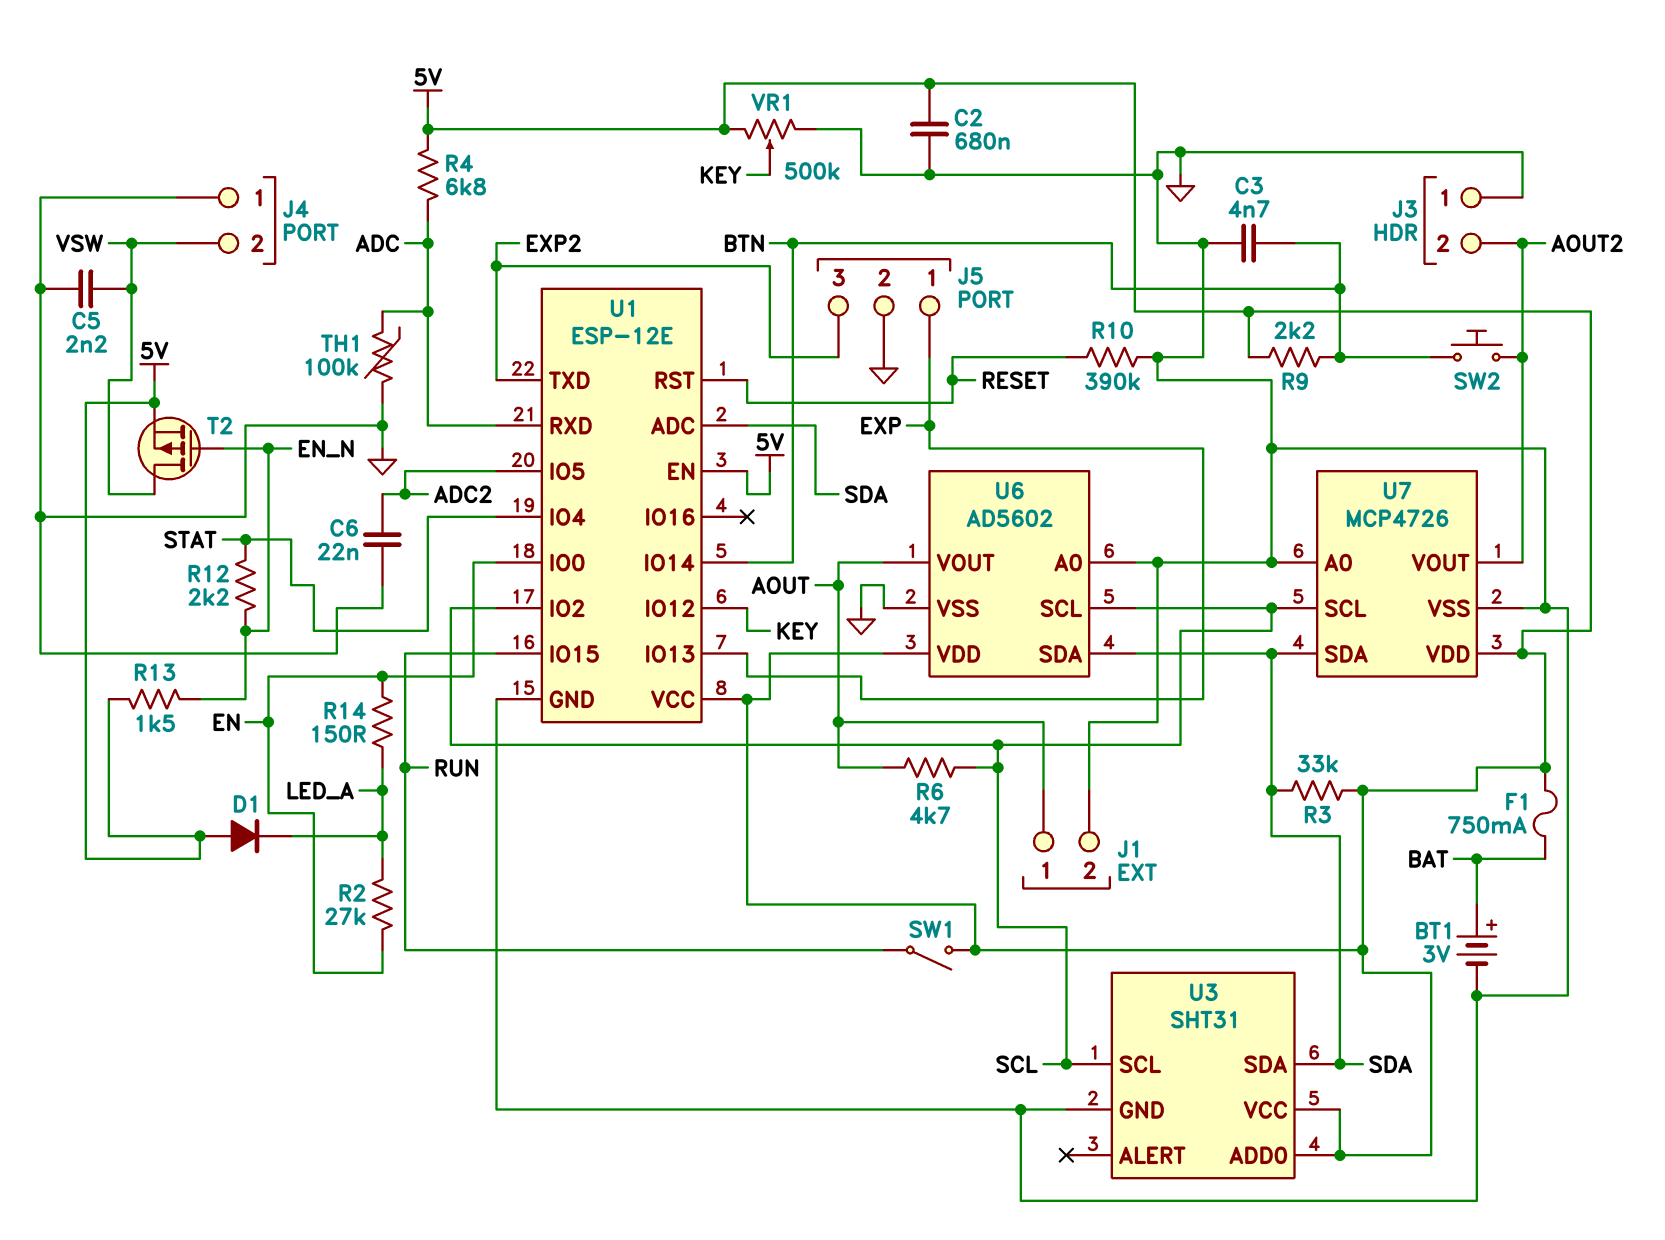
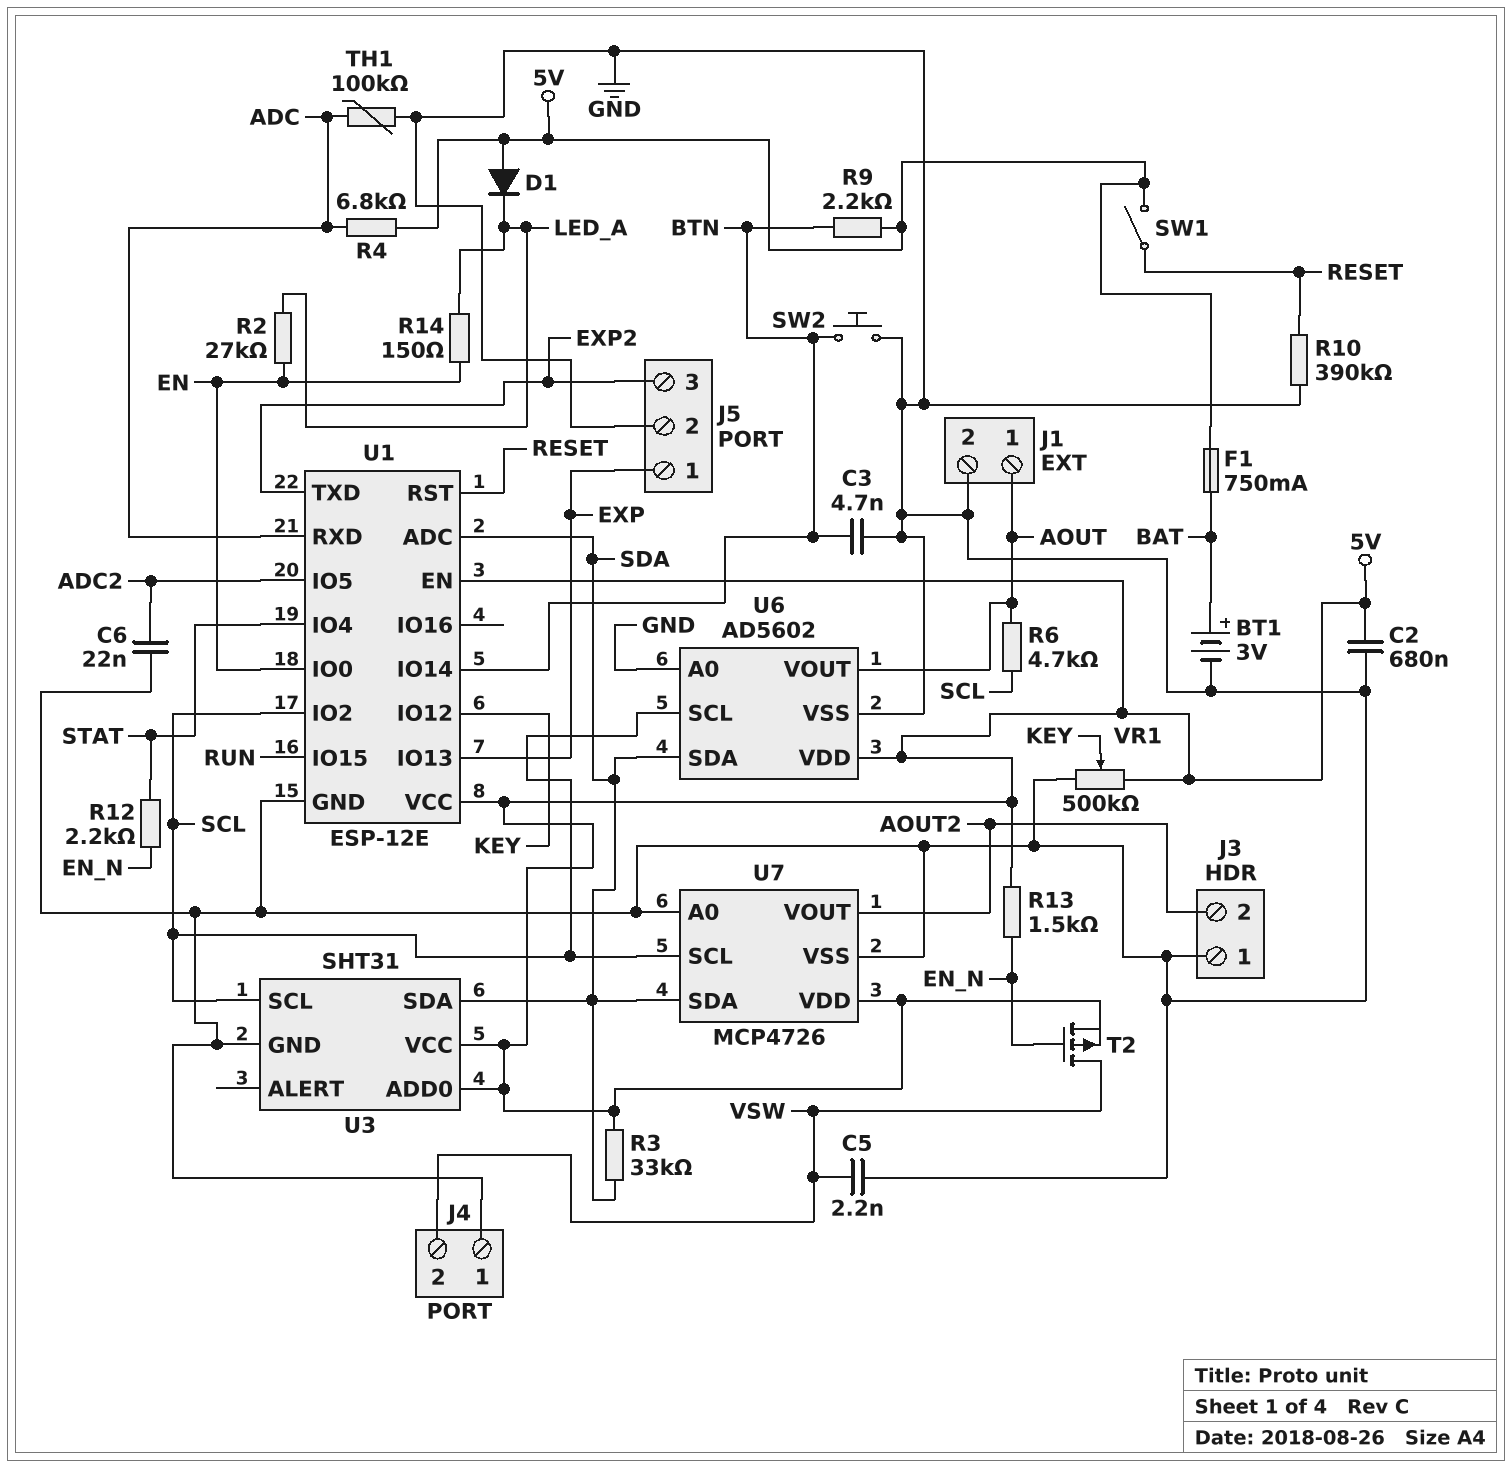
SW1: switch (5V, RUN) -> switch (5V, RESET)
SW2: button (AOUT2, BTN) -> button (BTN, GND)

